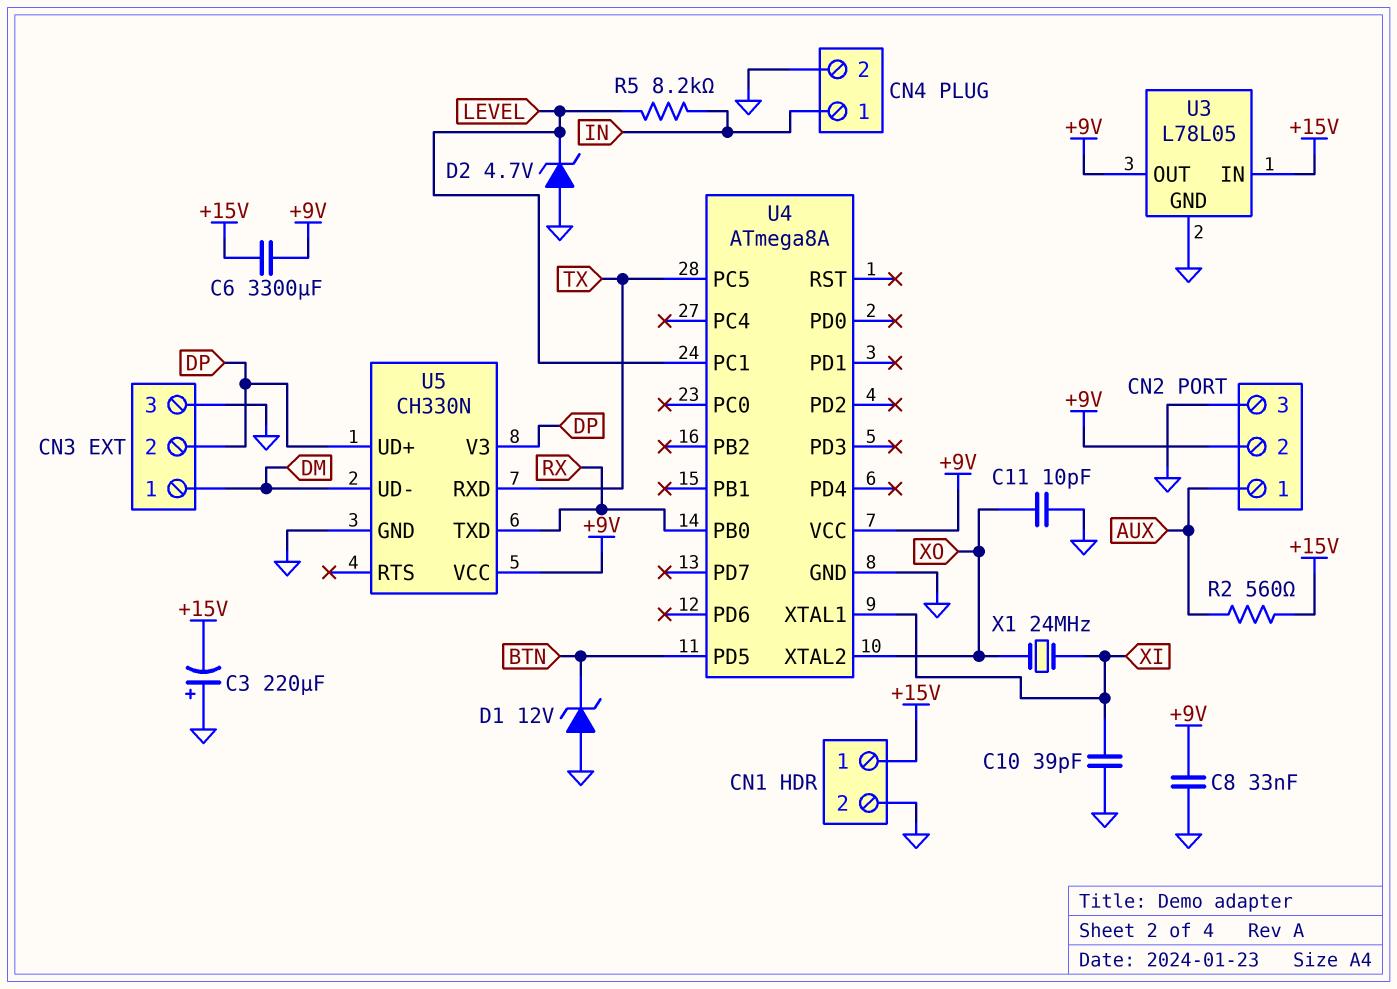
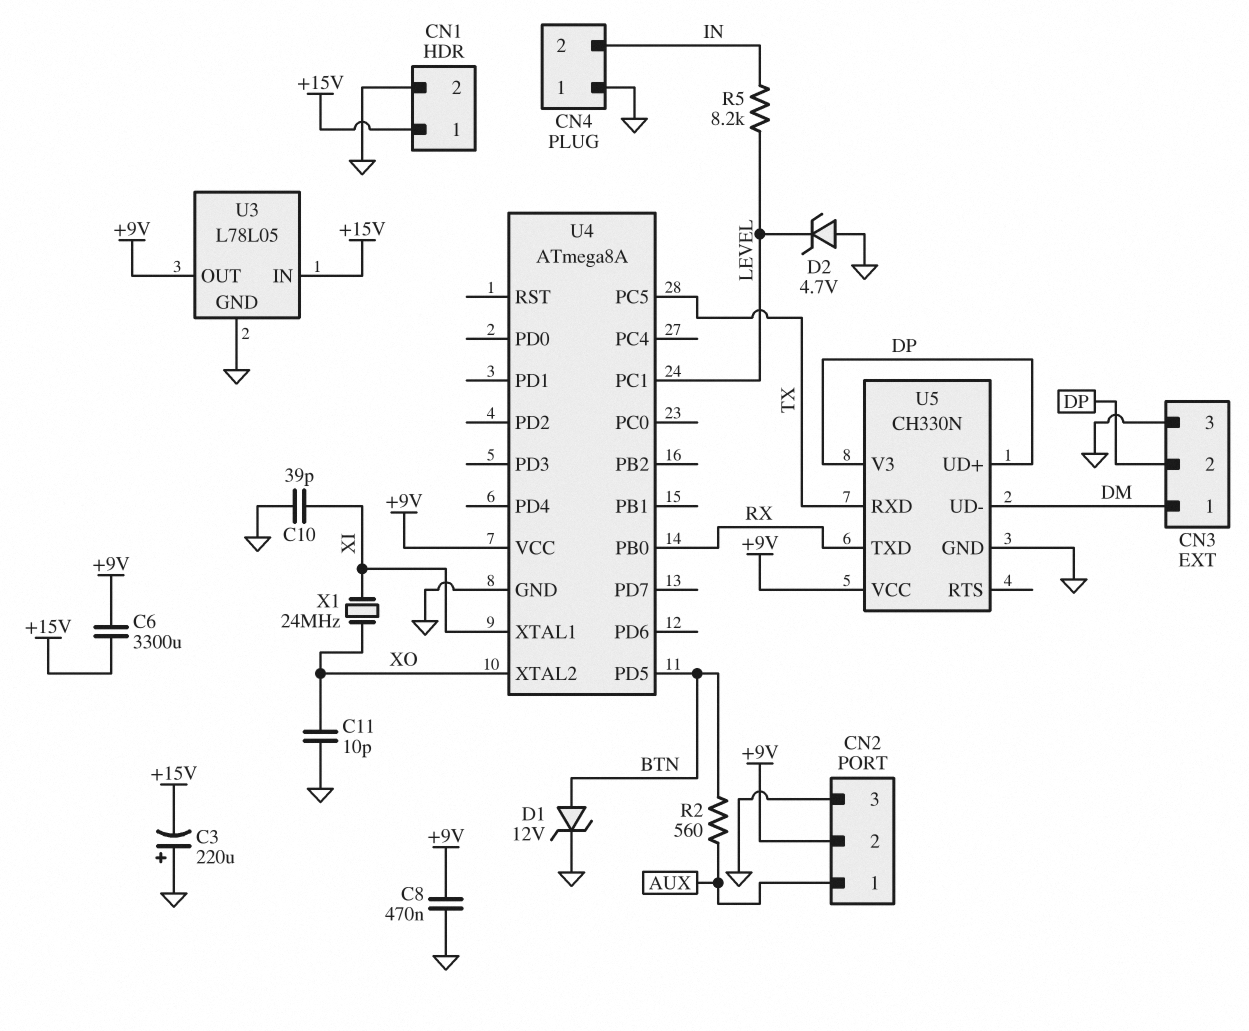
C8: 33nF (+9V, GND) -> 470nF (+9V, GND)
CN4 pin 1: IN -> GND
CN4 pin 2: GND -> IN
D1: zener 12V (A GND, K BTN) -> zener 12V (A BTN, K GND)
R2: 560 (+15V, AUX) -> 560 (AUX, BTN)

